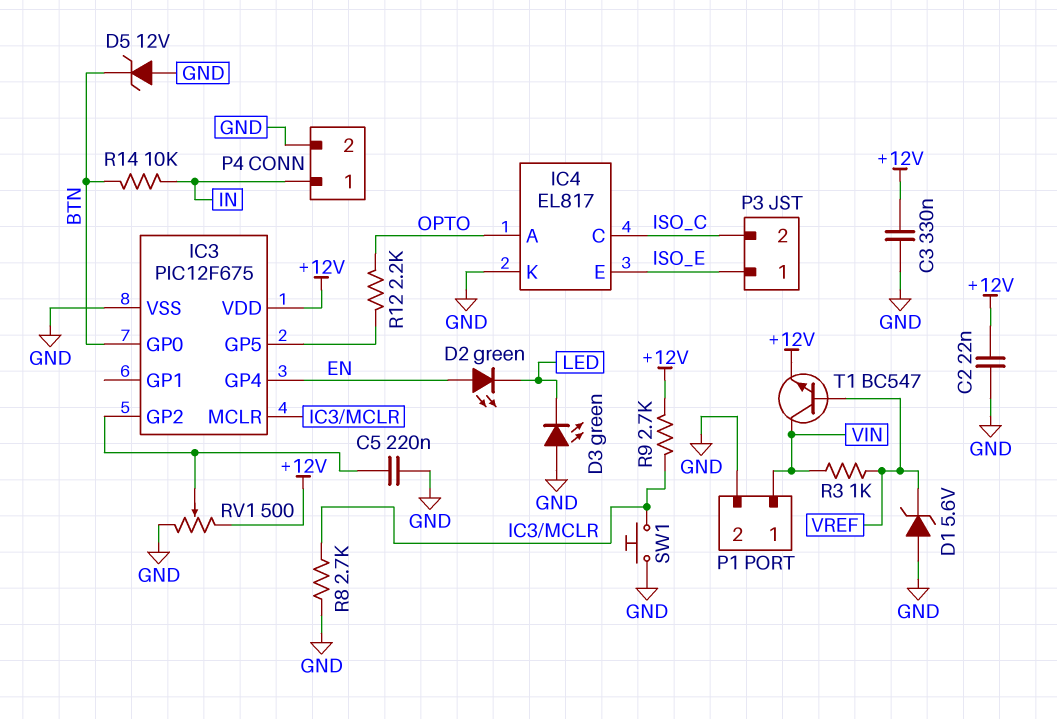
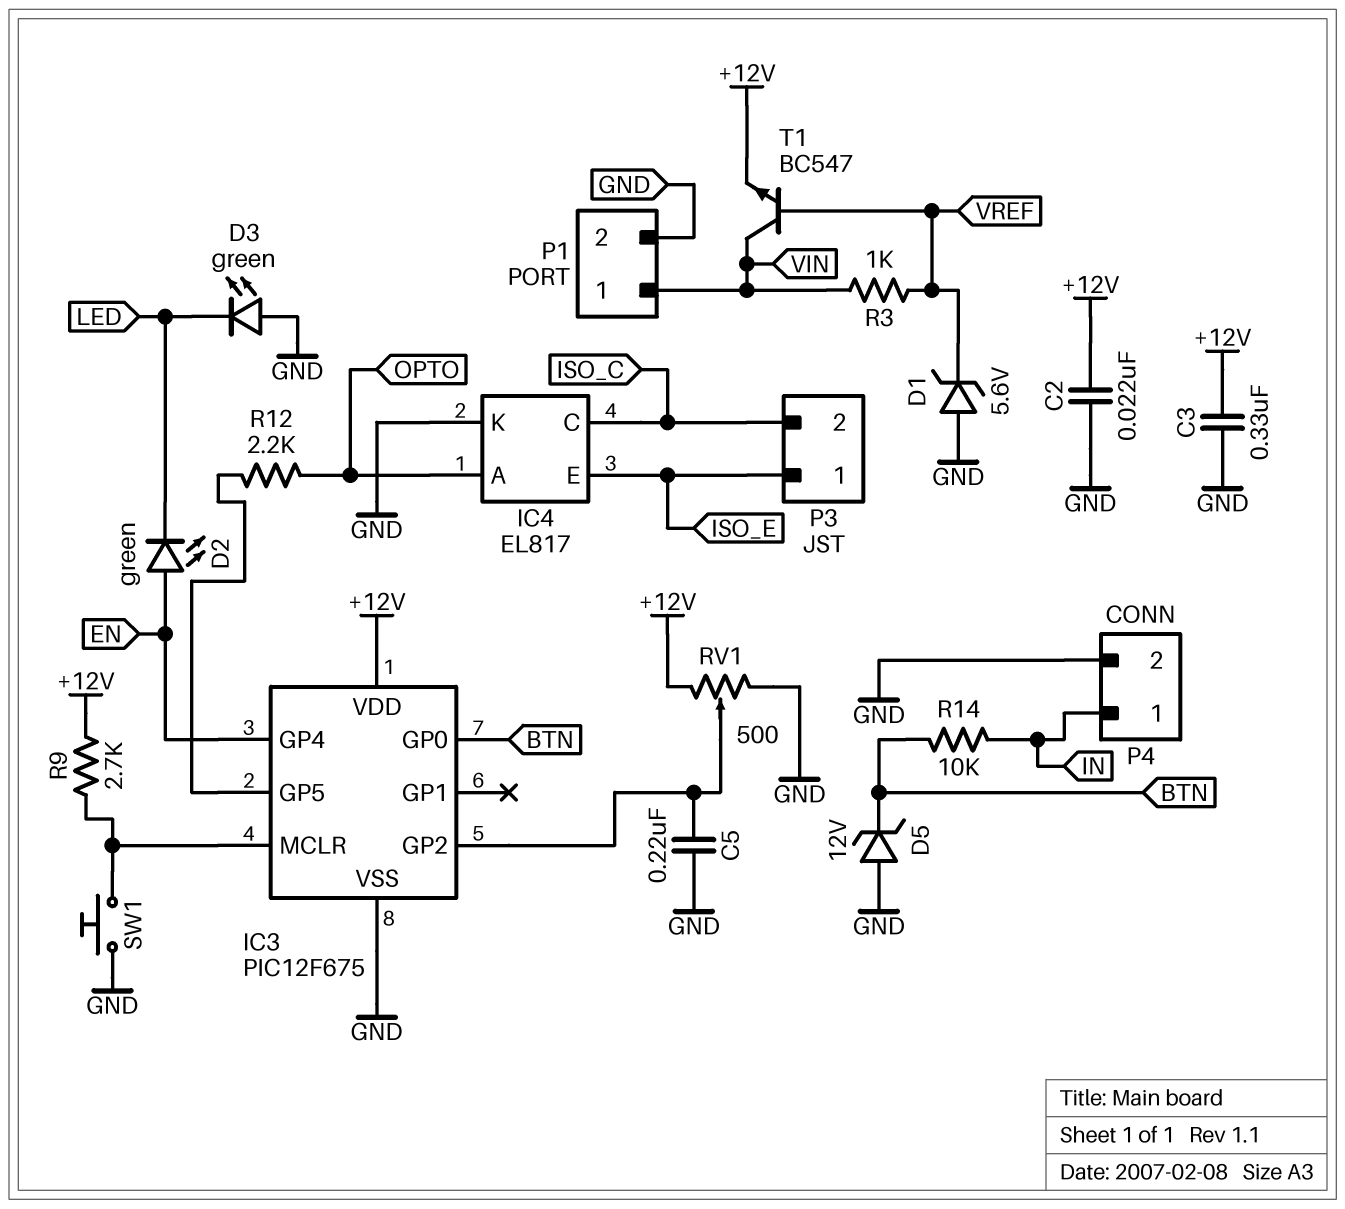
R8: 2.7k (GND, IC3/MCLR) -> none

